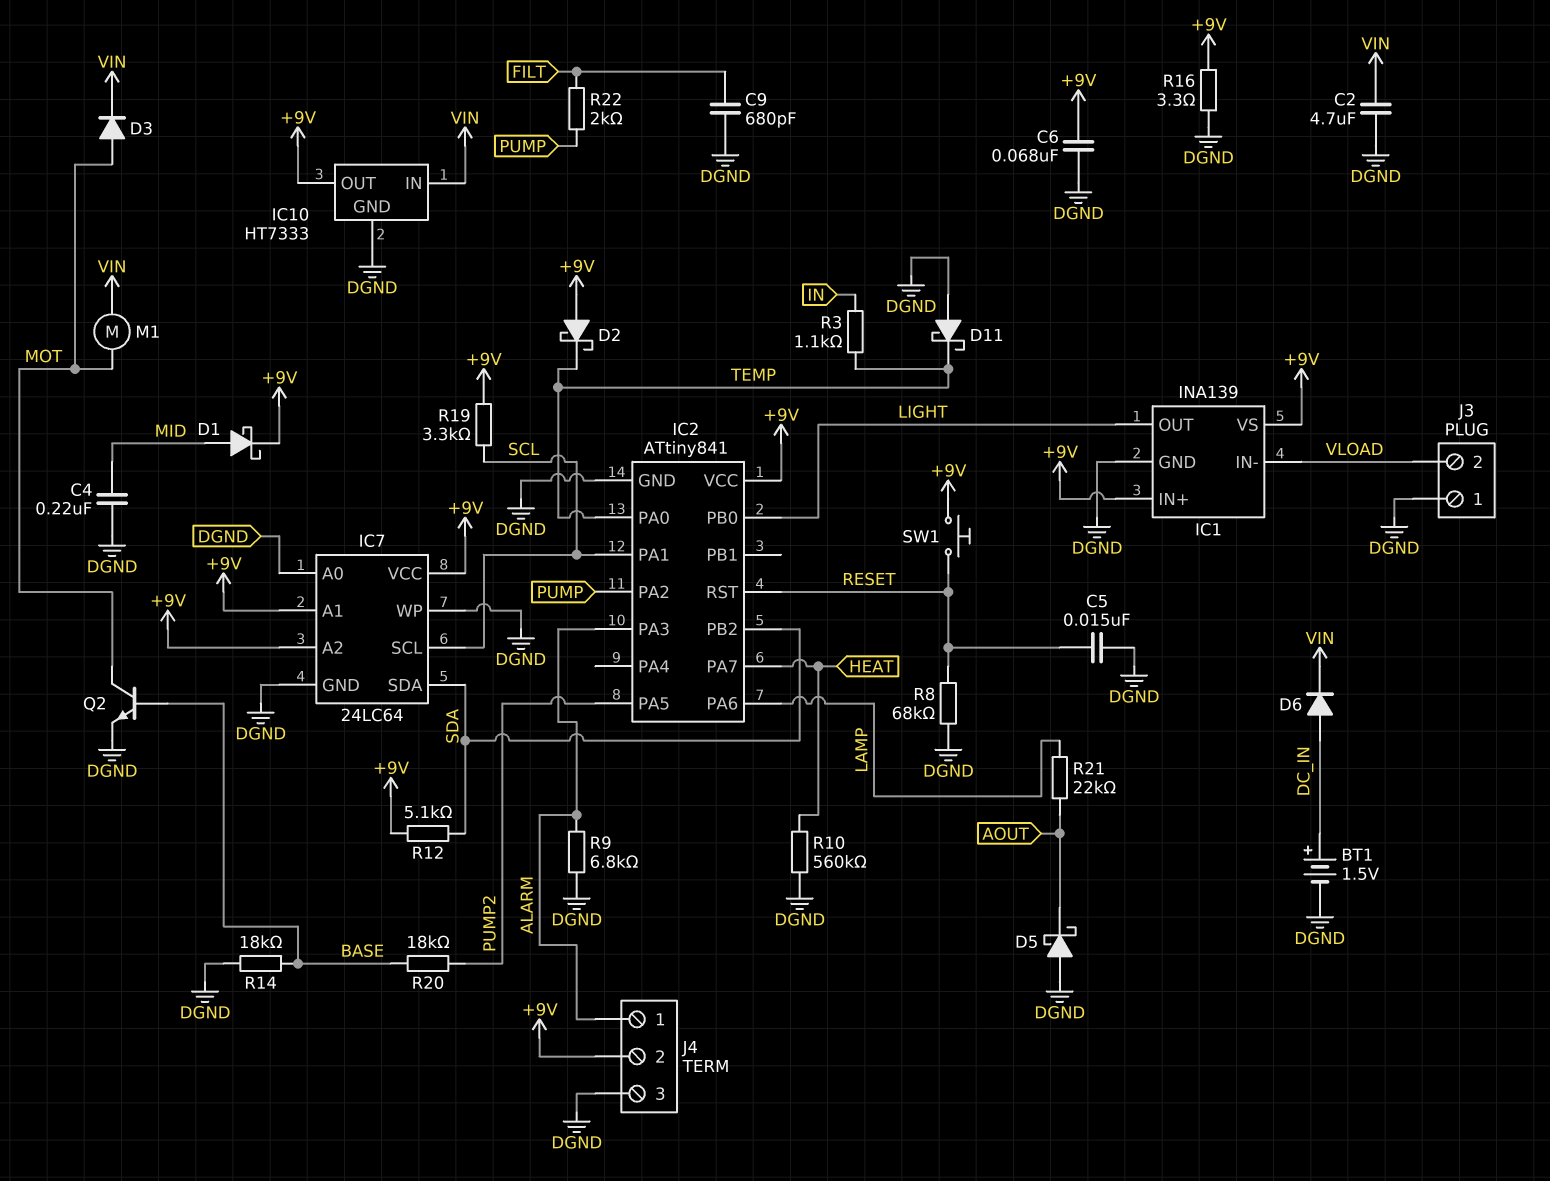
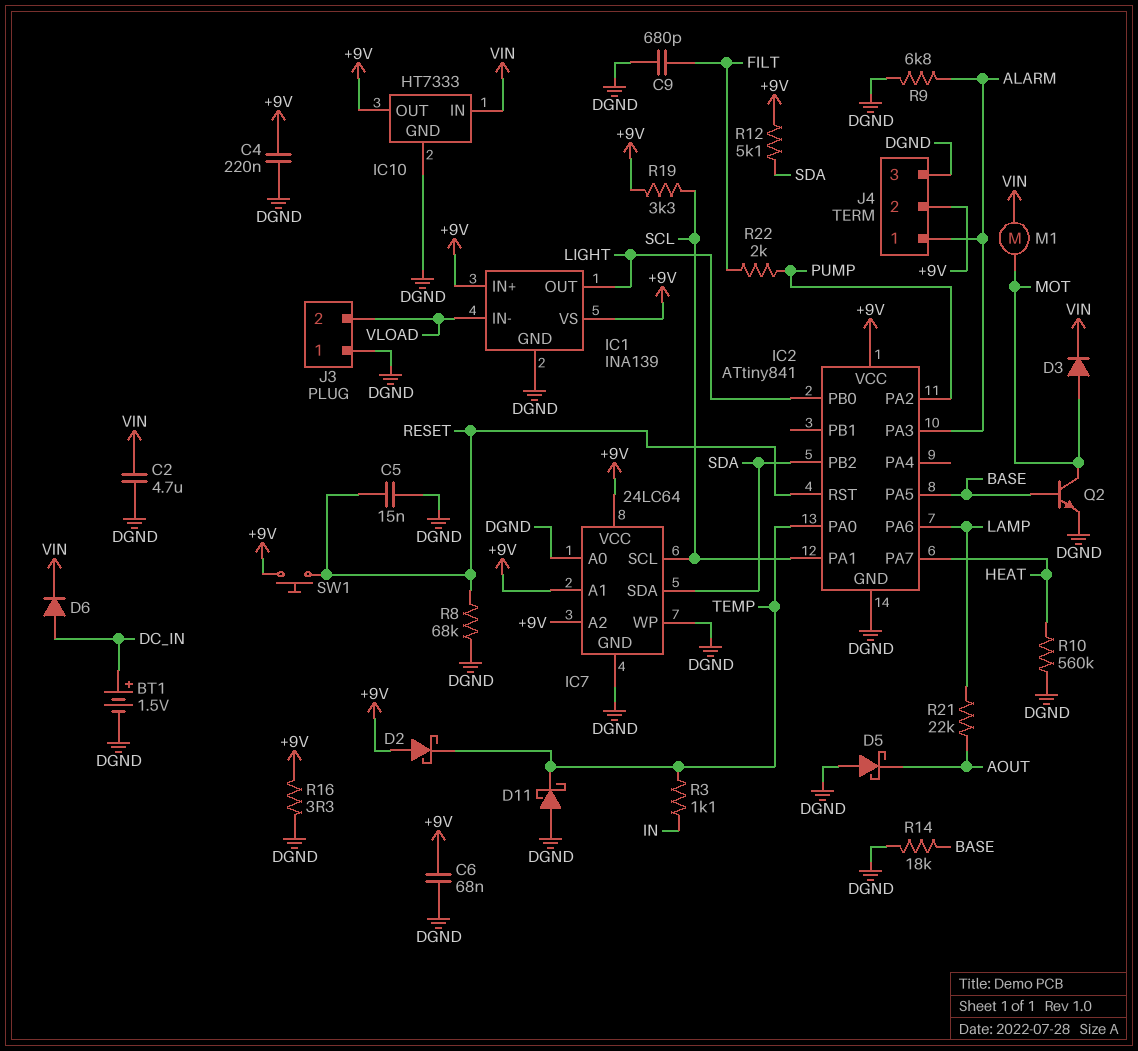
C4: 220nF (DGND, MID) -> 220nF (+9V, DGND)
D1: schottky (A MID, K +9V) -> none
IC2 pin PA5: PUMP2 -> BASE
R20: 18k (BASE, PUMP2) -> none

